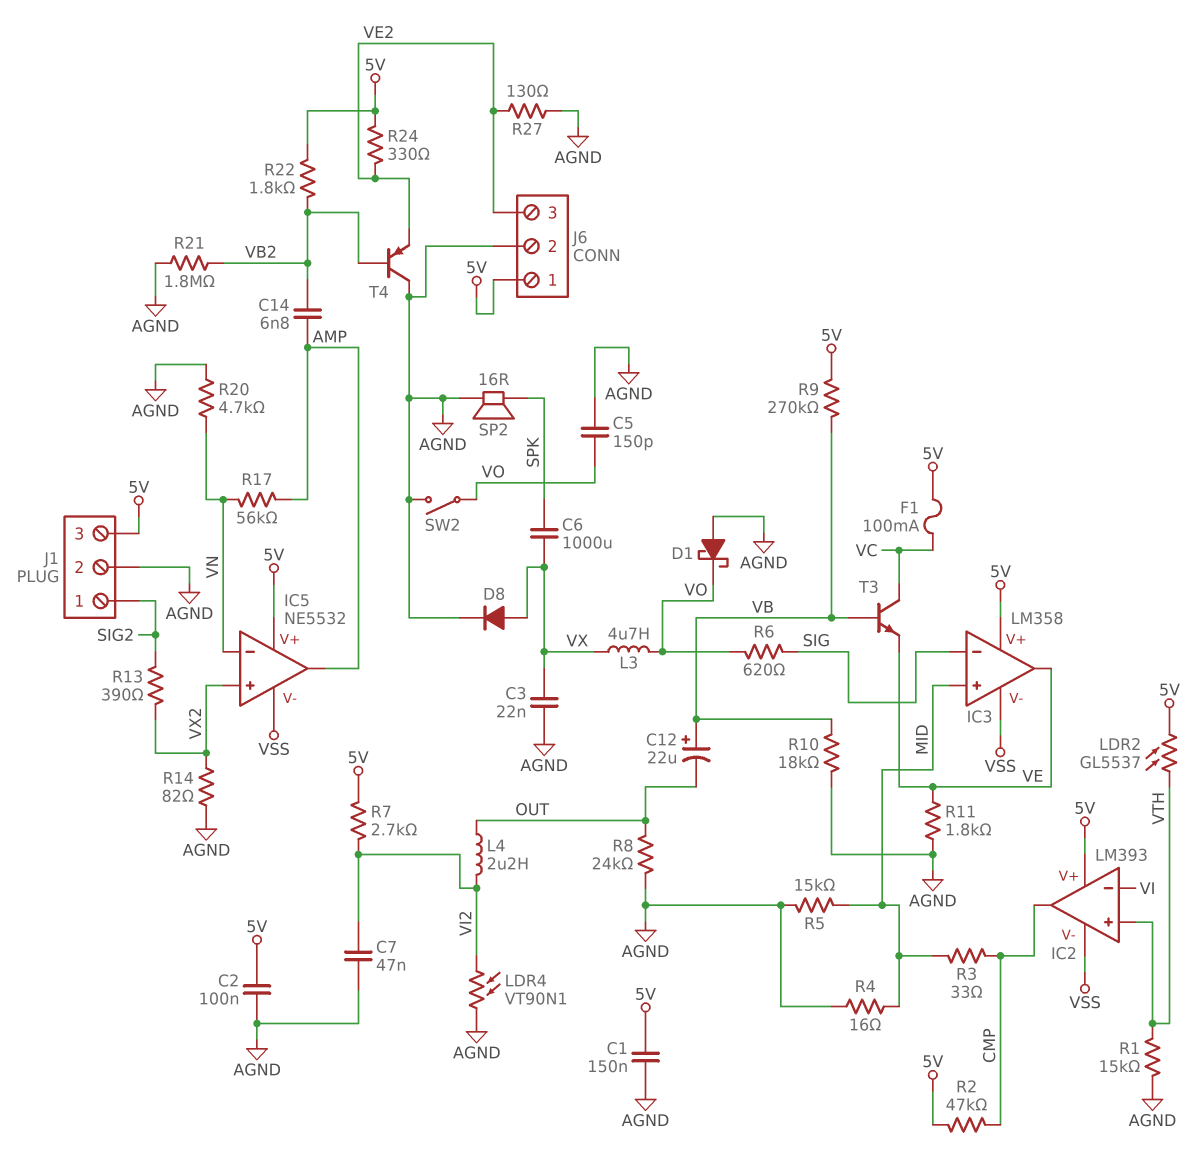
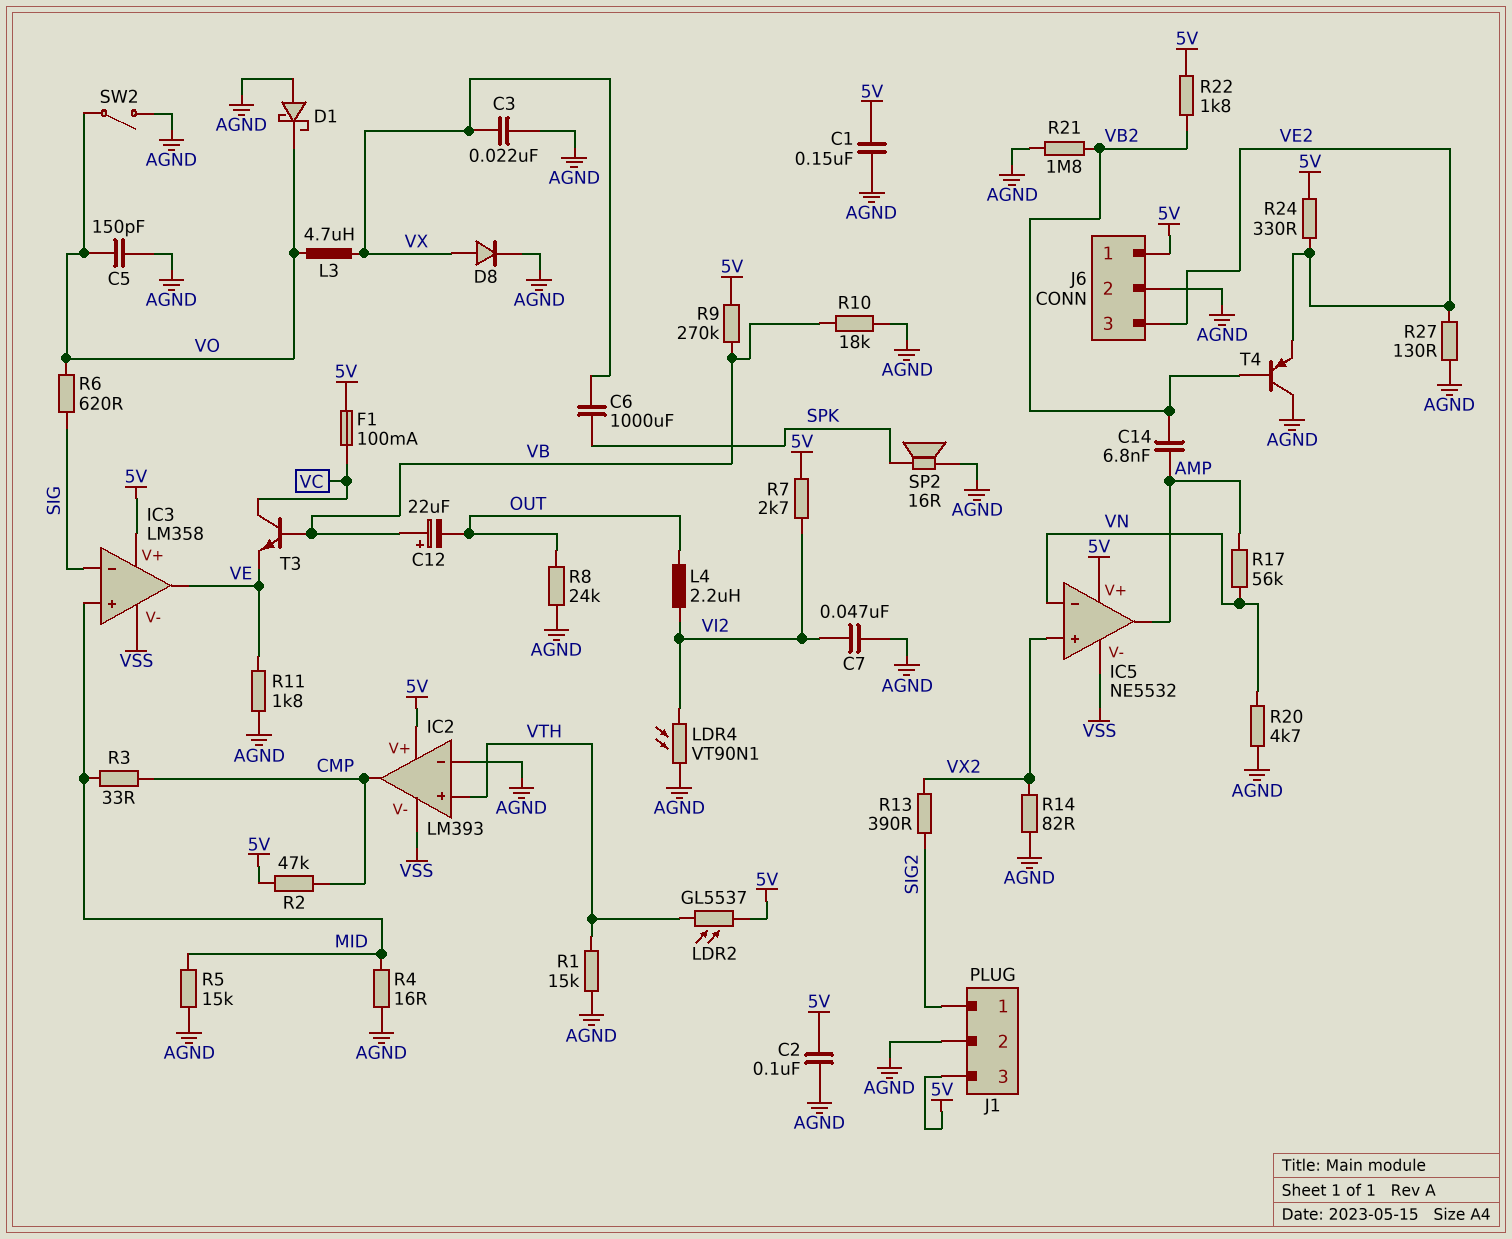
IC2 pin in-: VI -> AGND

